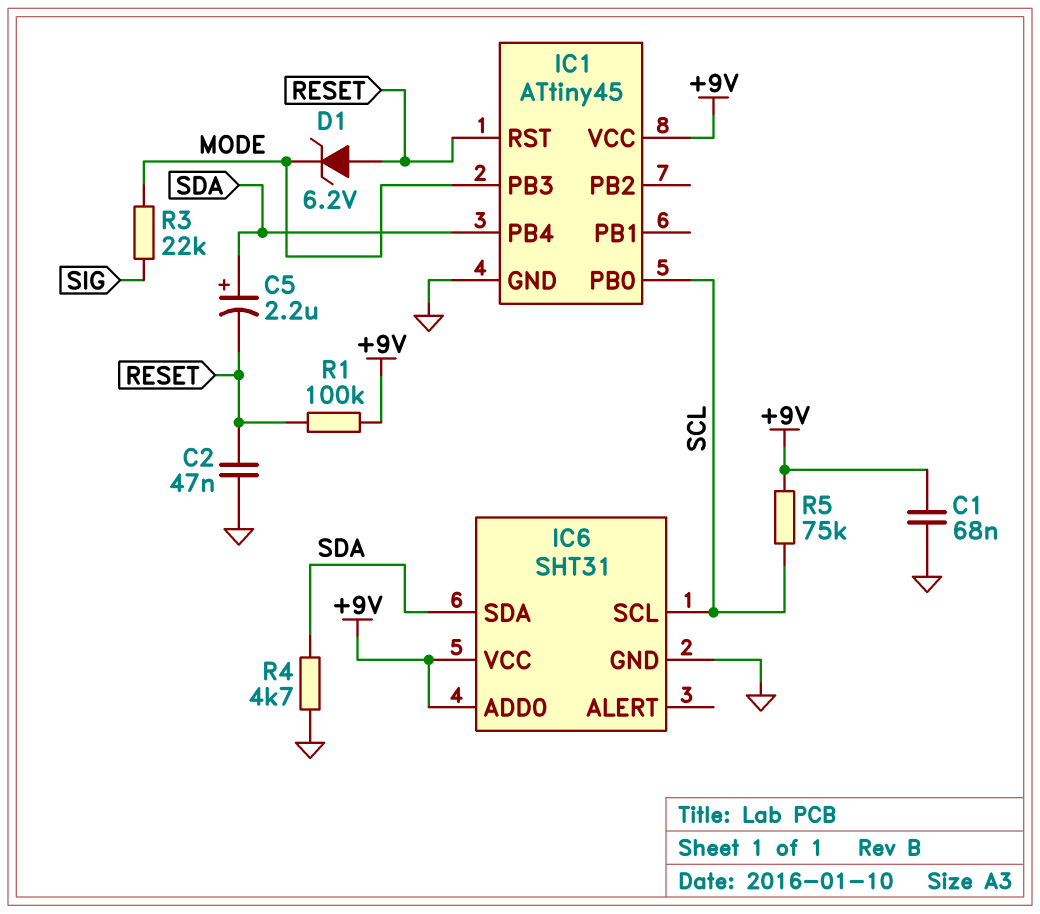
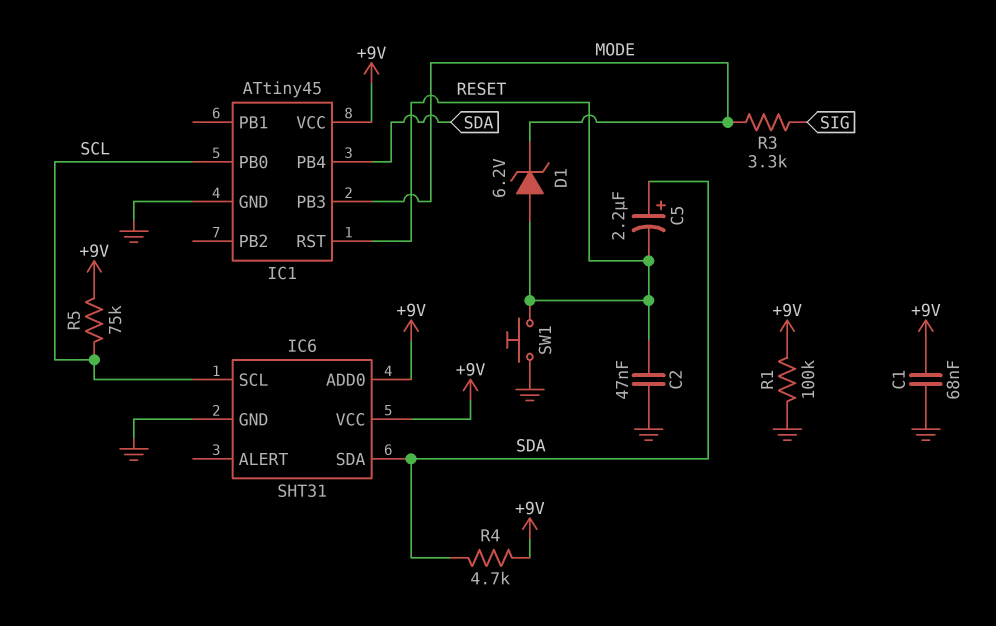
R1: 100k (+9V, RESET) -> 100k (+9V, GND)
R3: 22k (MODE, SIG) -> 3.3k (MODE, SIG)
R4: 4.7k (GND, SDA) -> 4.7k (+9V, SDA)
SW1: none -> button (GND, RESET)

